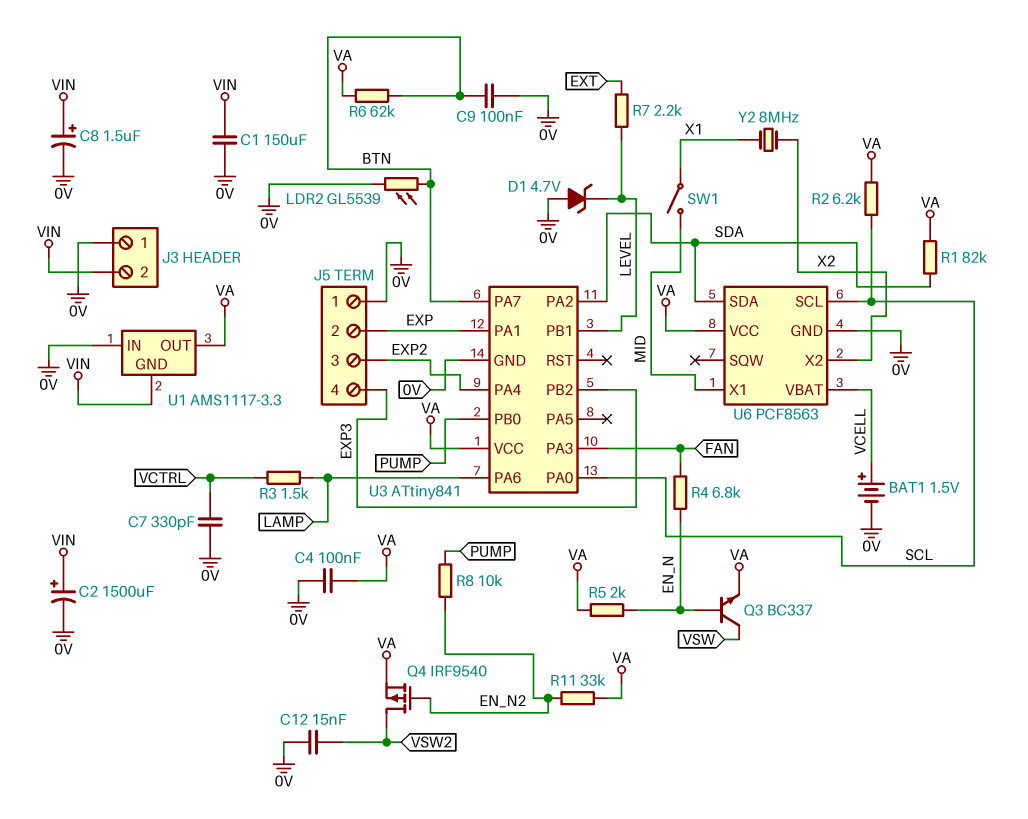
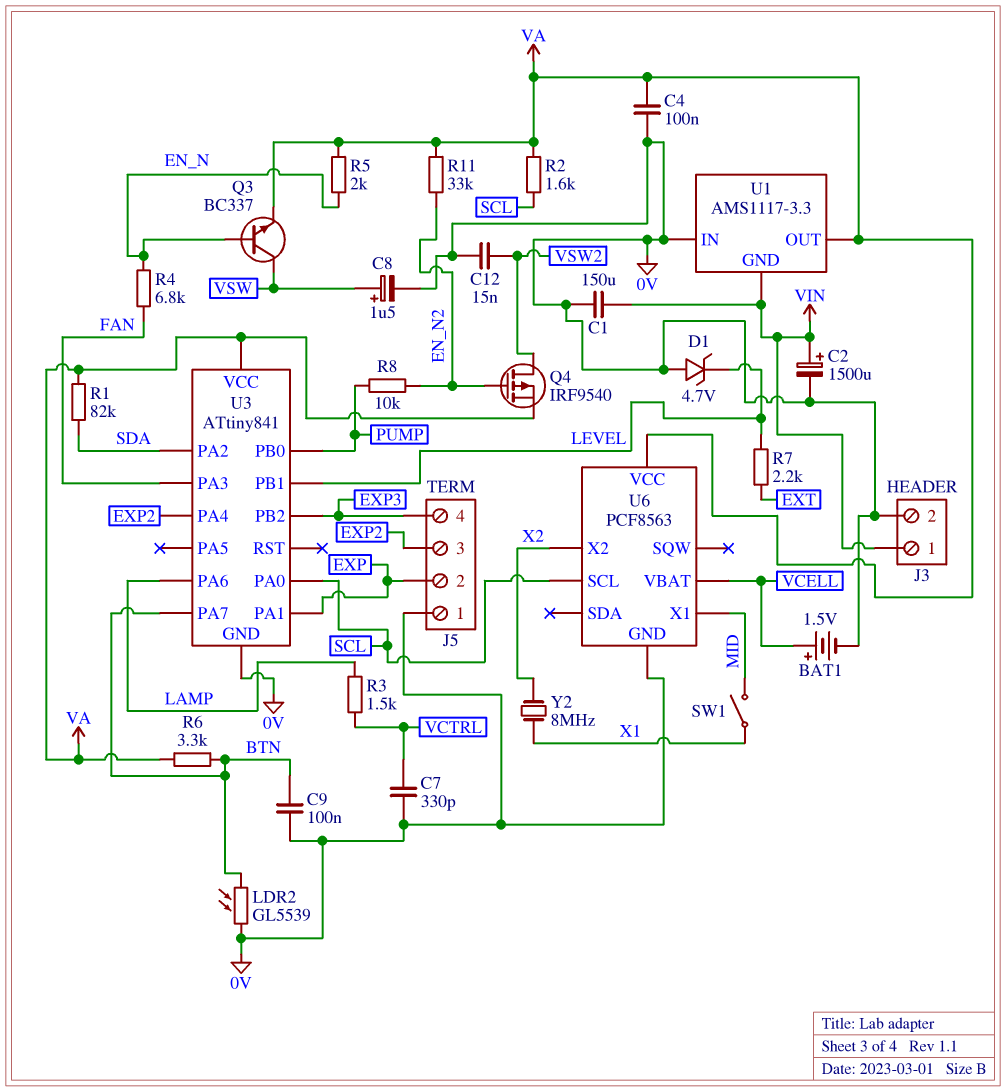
C8: 1.5uF (plus VIN, minus 0V) -> 1.5uF (plus VSW, minus 0V)
J3 pin 1: 0V -> VIN
J3 pin 2: VIN -> 0V
R2: 6.2k (SCL, VA) -> 1.6k (SCL, VA)
R6: 62k (BTN, VA) -> 3.3k (BTN, VA)
U6 pin SDA: SDA -> none

